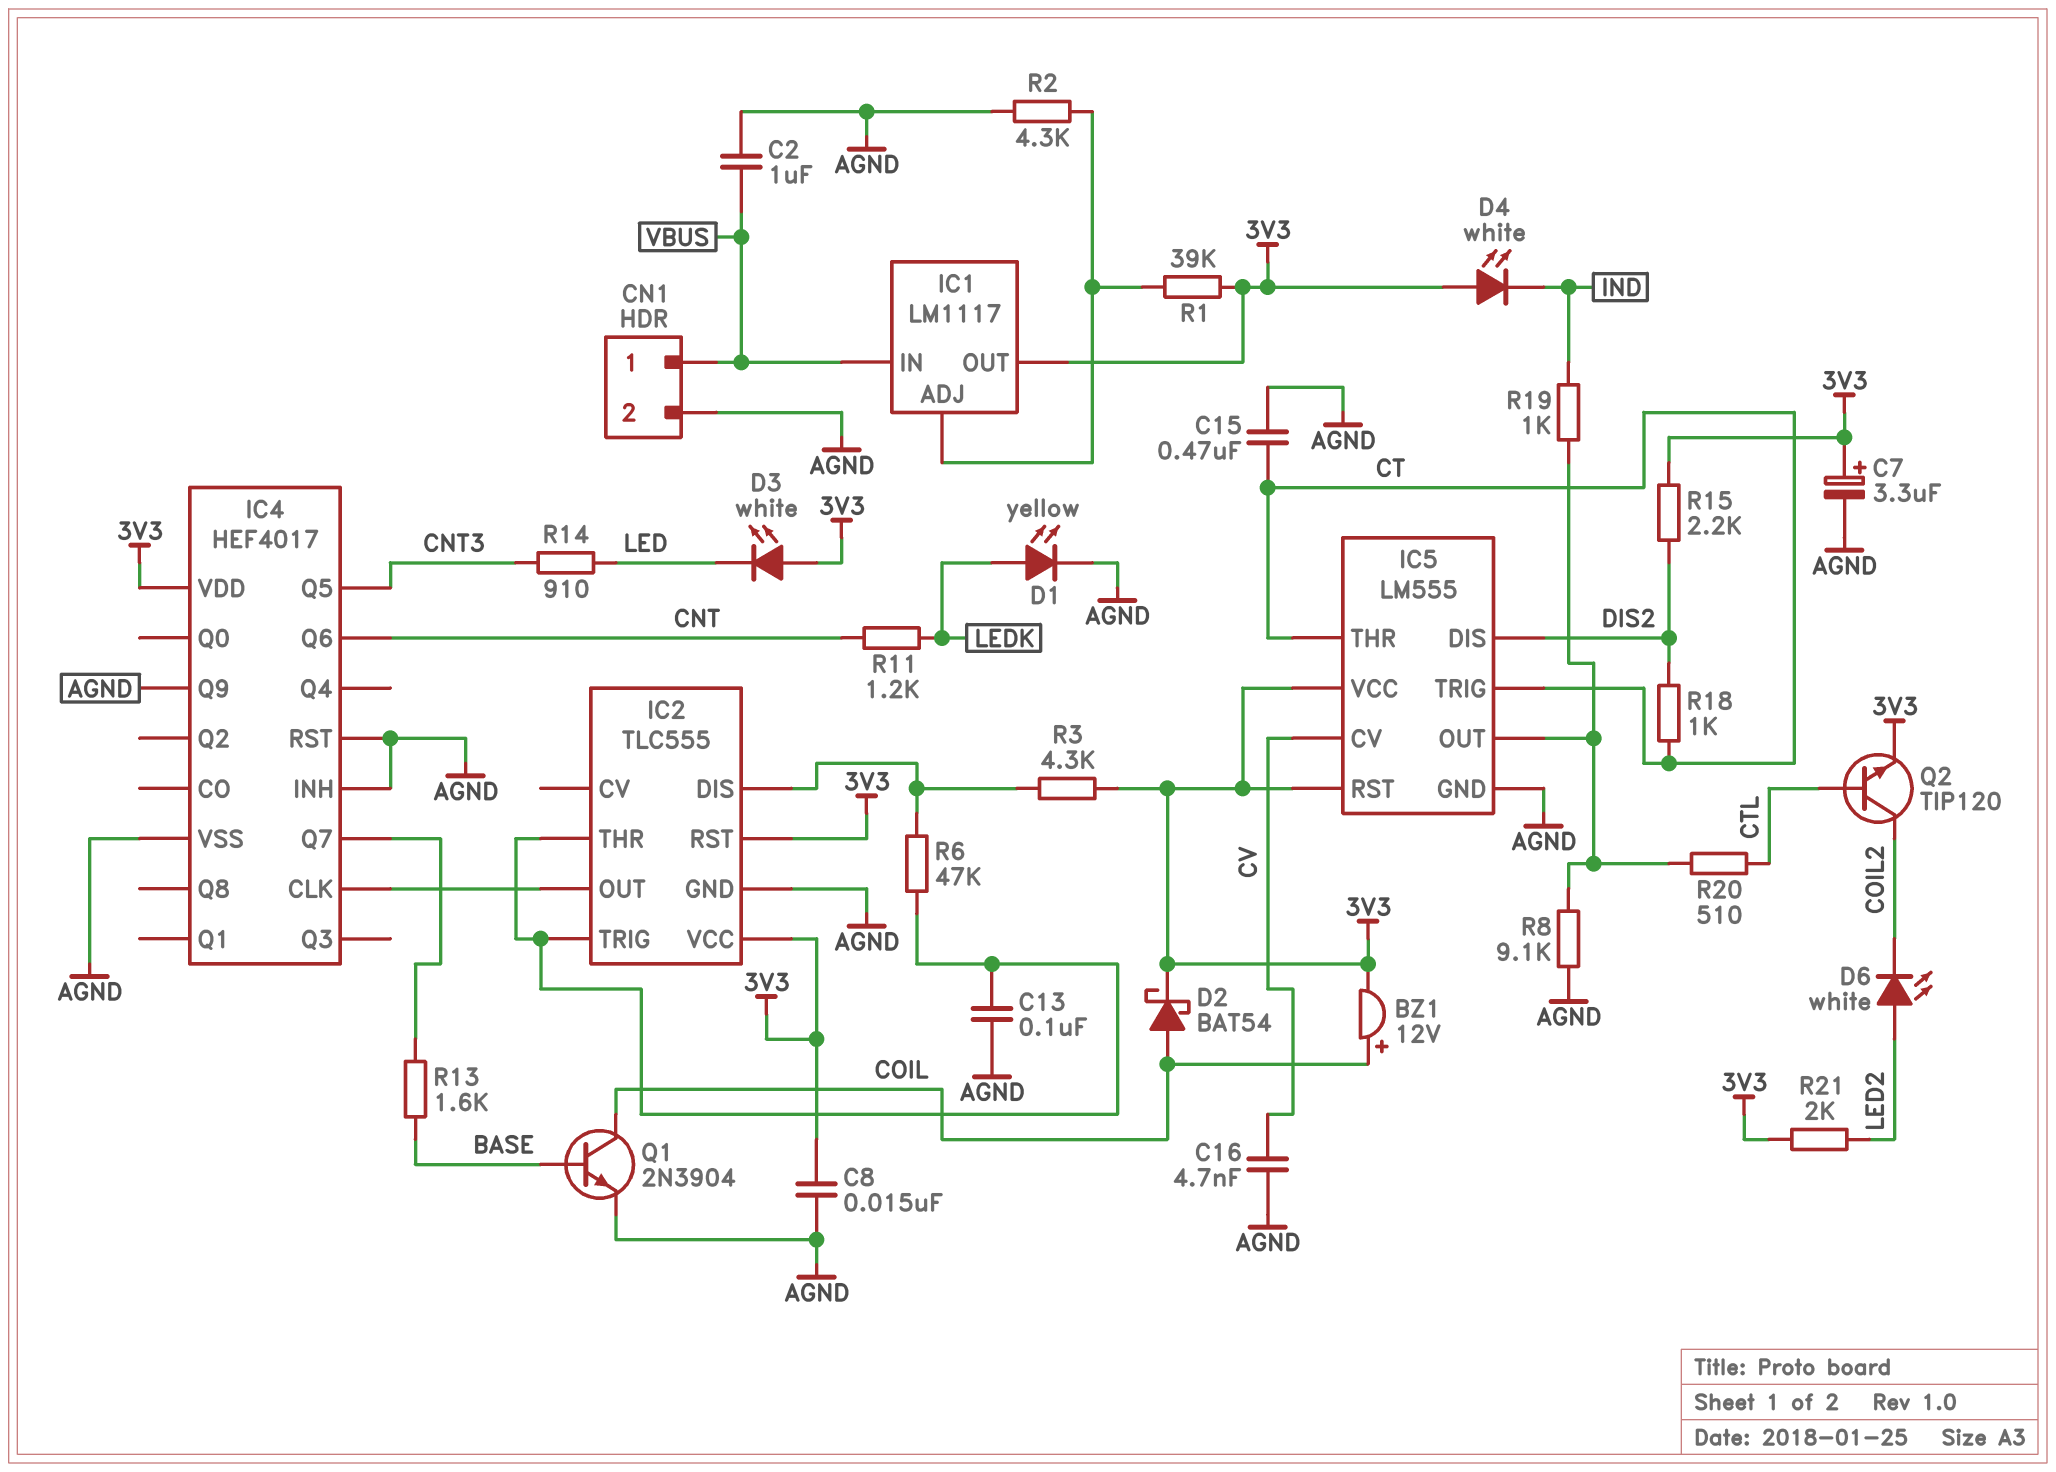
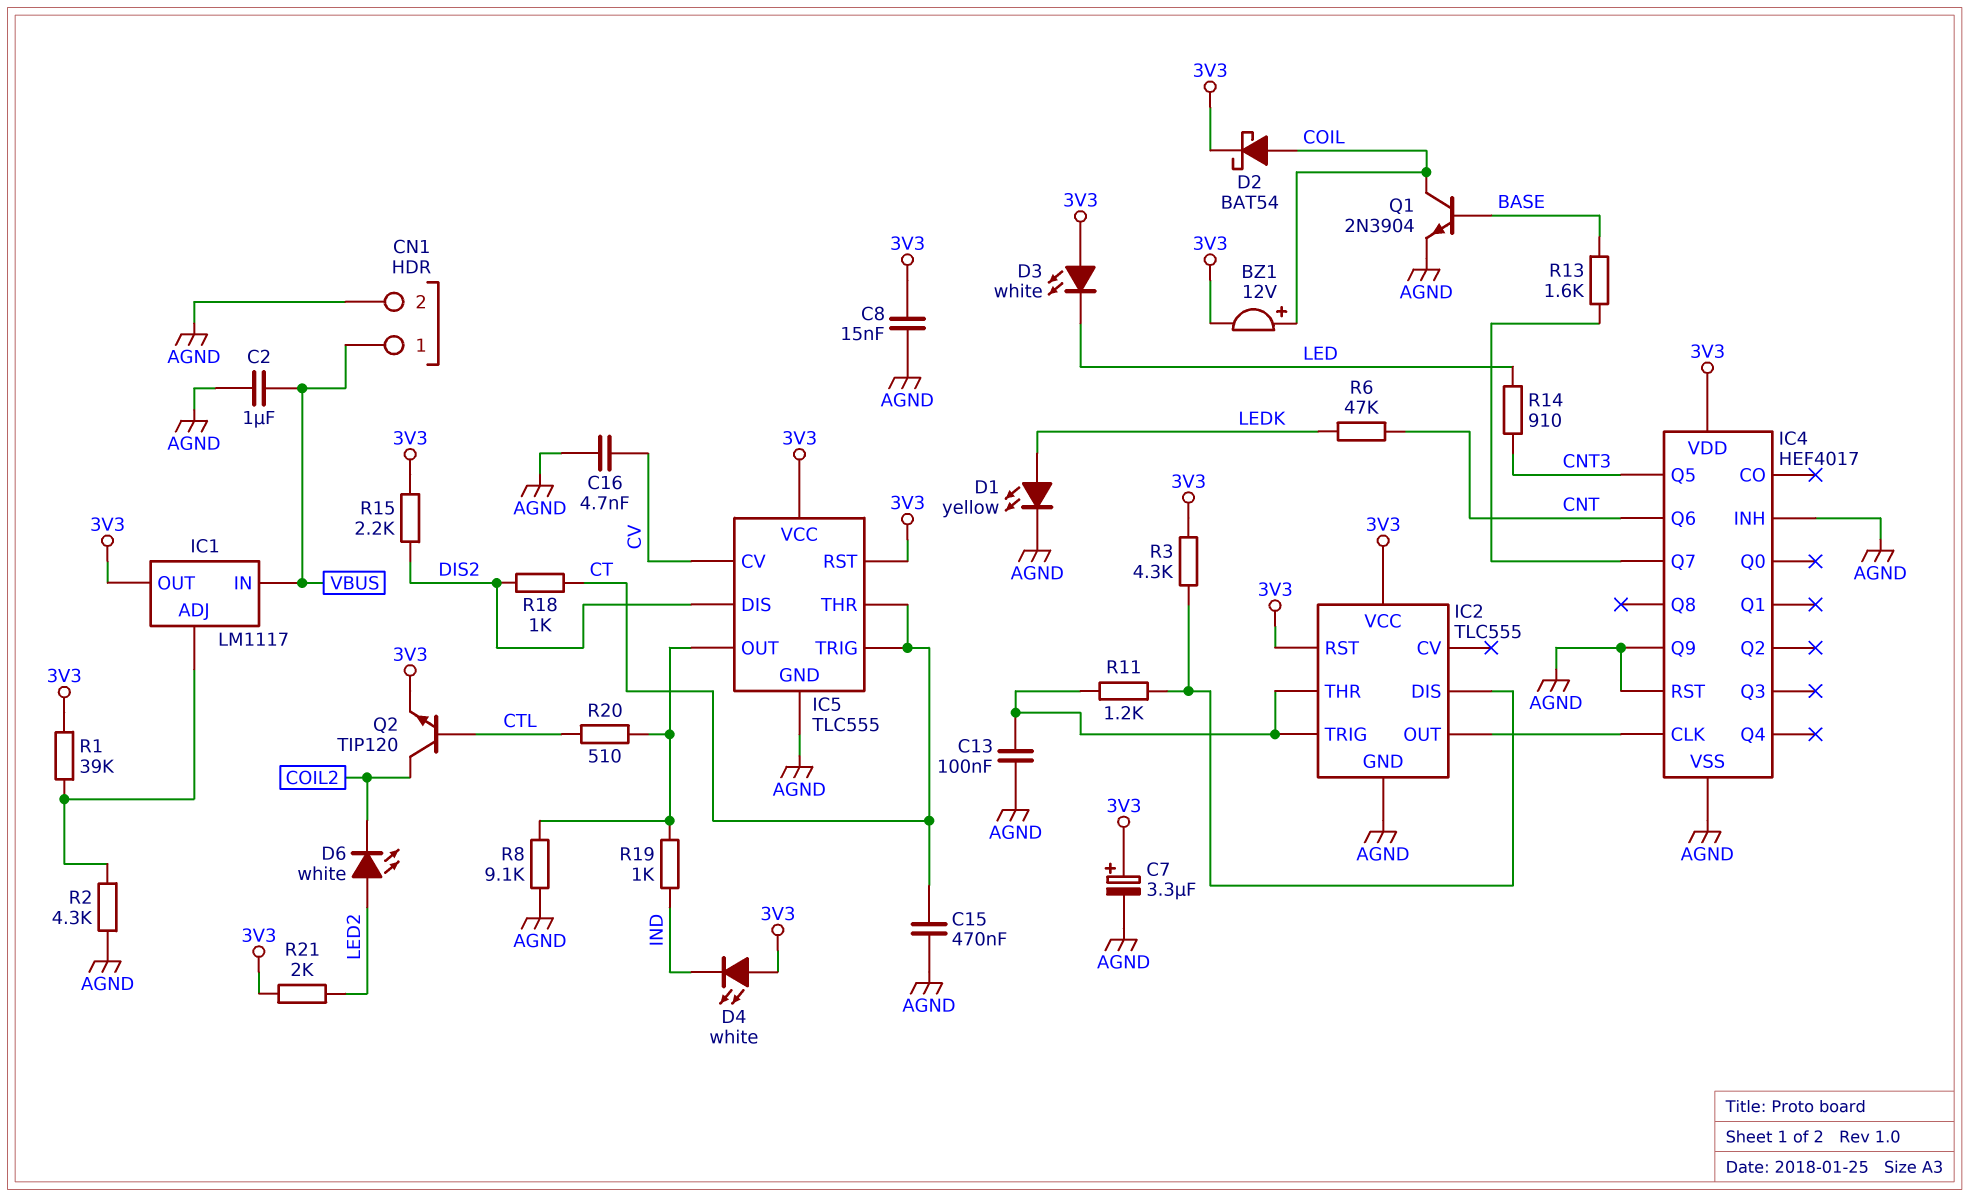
IC5: LM555 -> TLC555
R6: 47k (IC2/DIS, IC2/THR) -> 47k (CNT, LEDK)
R11: 1.2k (CNT, LEDK) -> 1.2k (IC2/DIS, IC2/THR)

